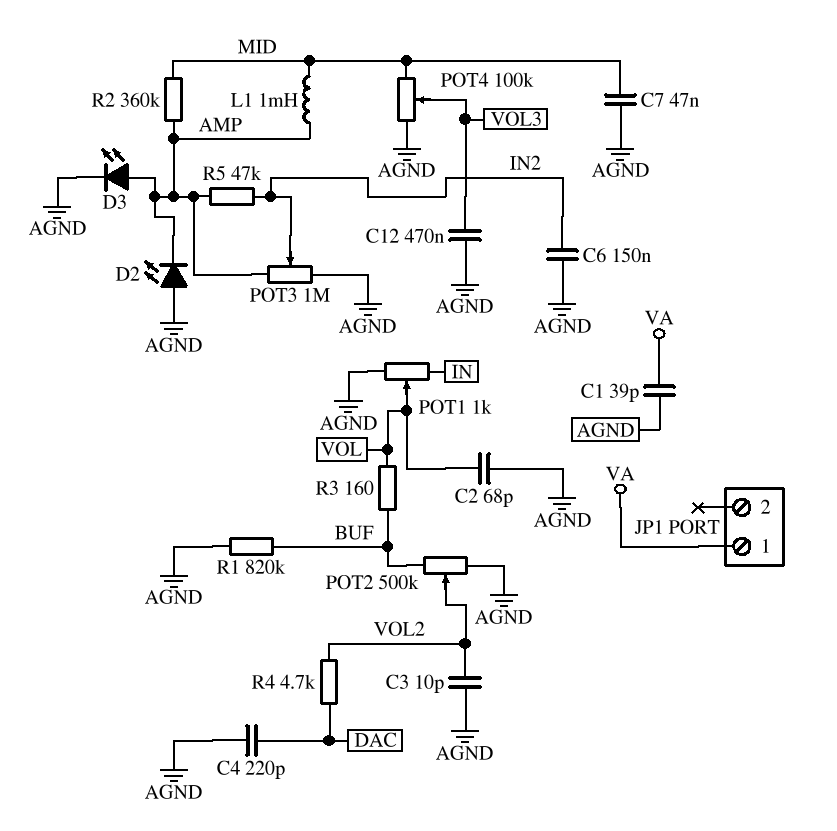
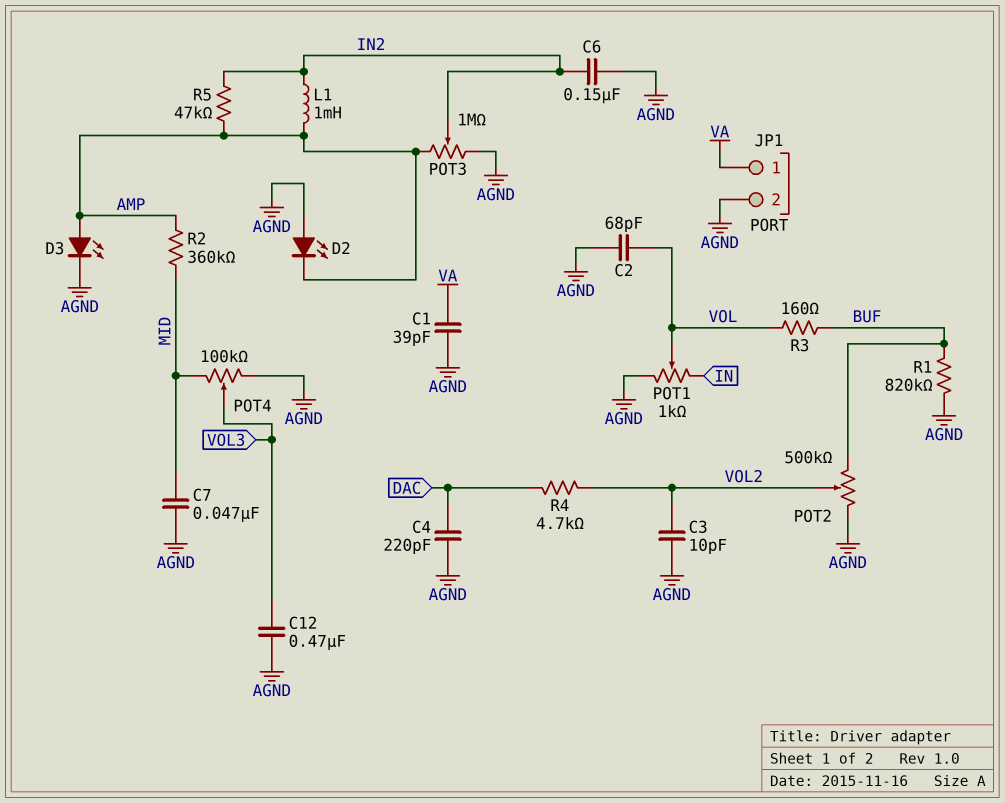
JP1 pin 2: none -> AGND
L1: 1mH (AMP, MID) -> 1mH (AMP, IN2)

